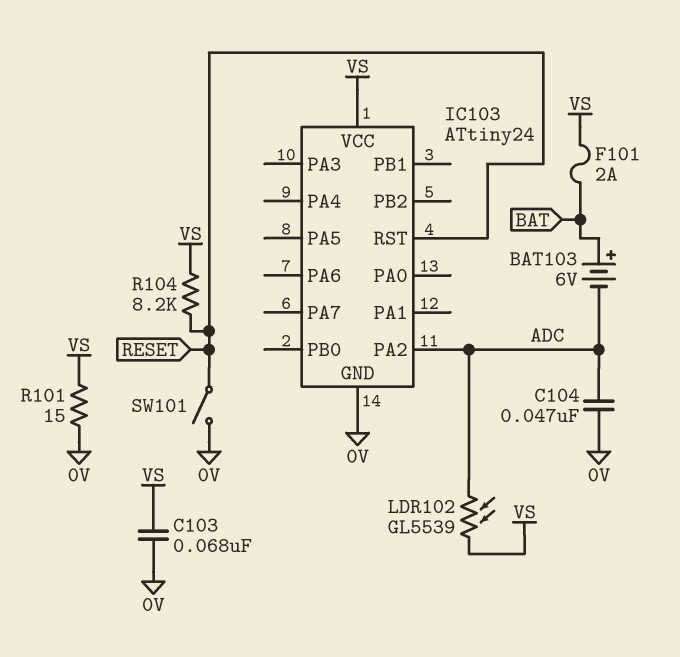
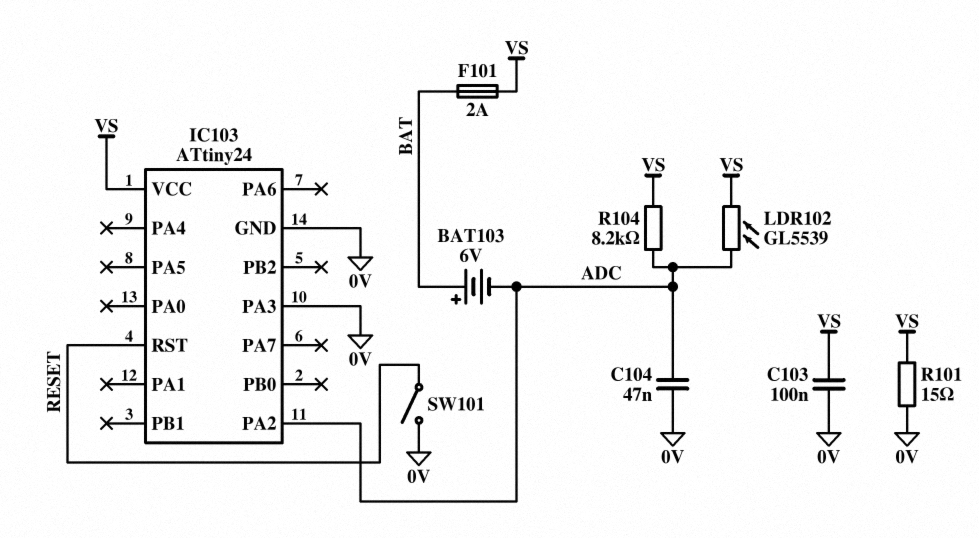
C103: 68nF (0V, VS) -> 100nF (0V, VS)
IC103 pin PA3: none -> 0V
R104: 8.2k (RESET, VS) -> 8.2k (ADC, VS)

